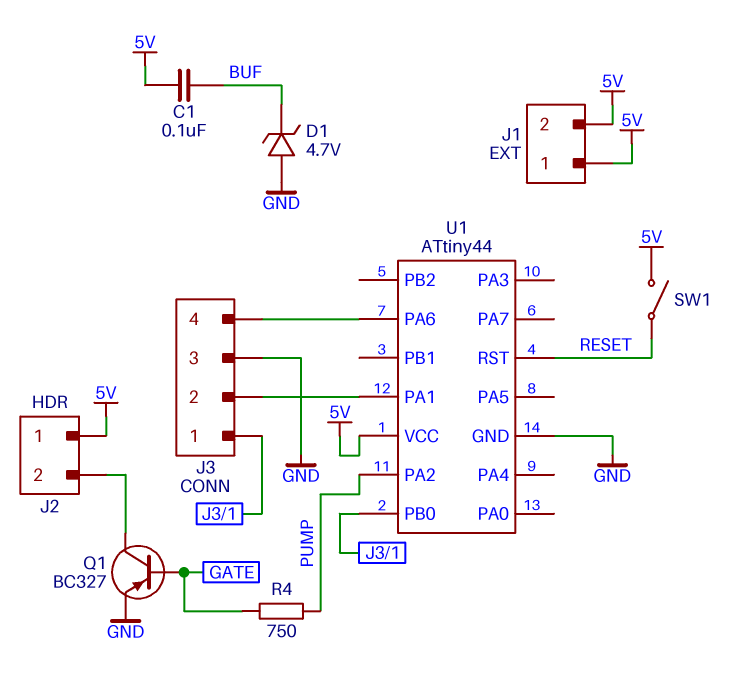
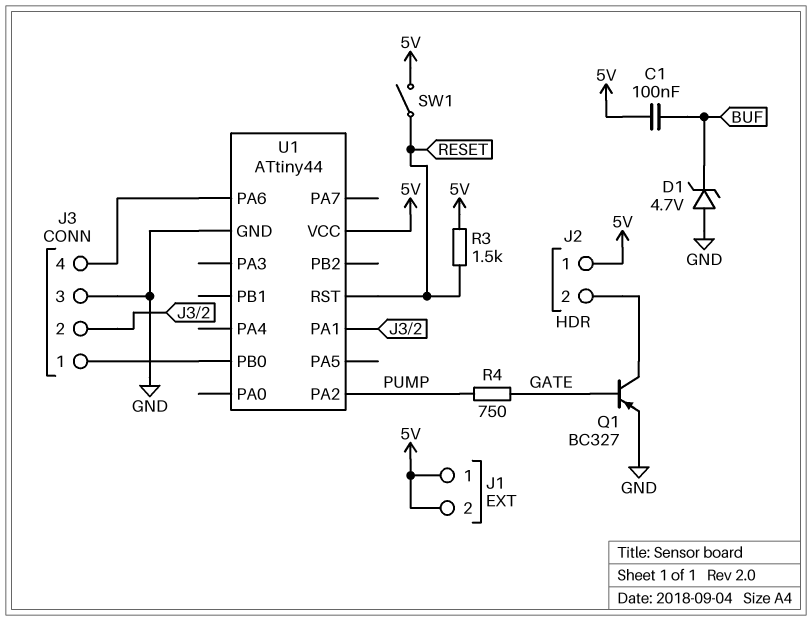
R3: none -> 1.5k (5V, RESET)

